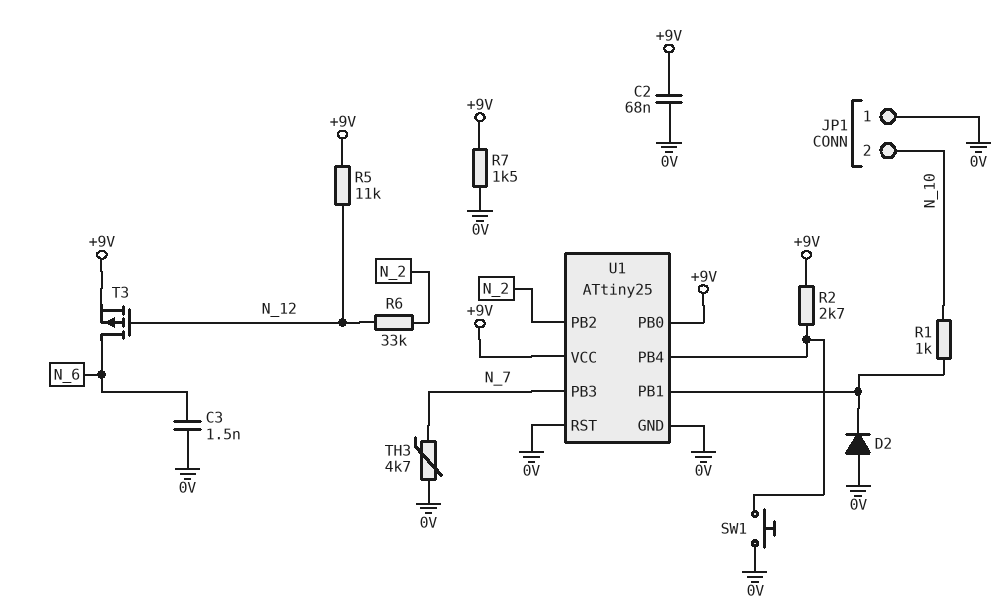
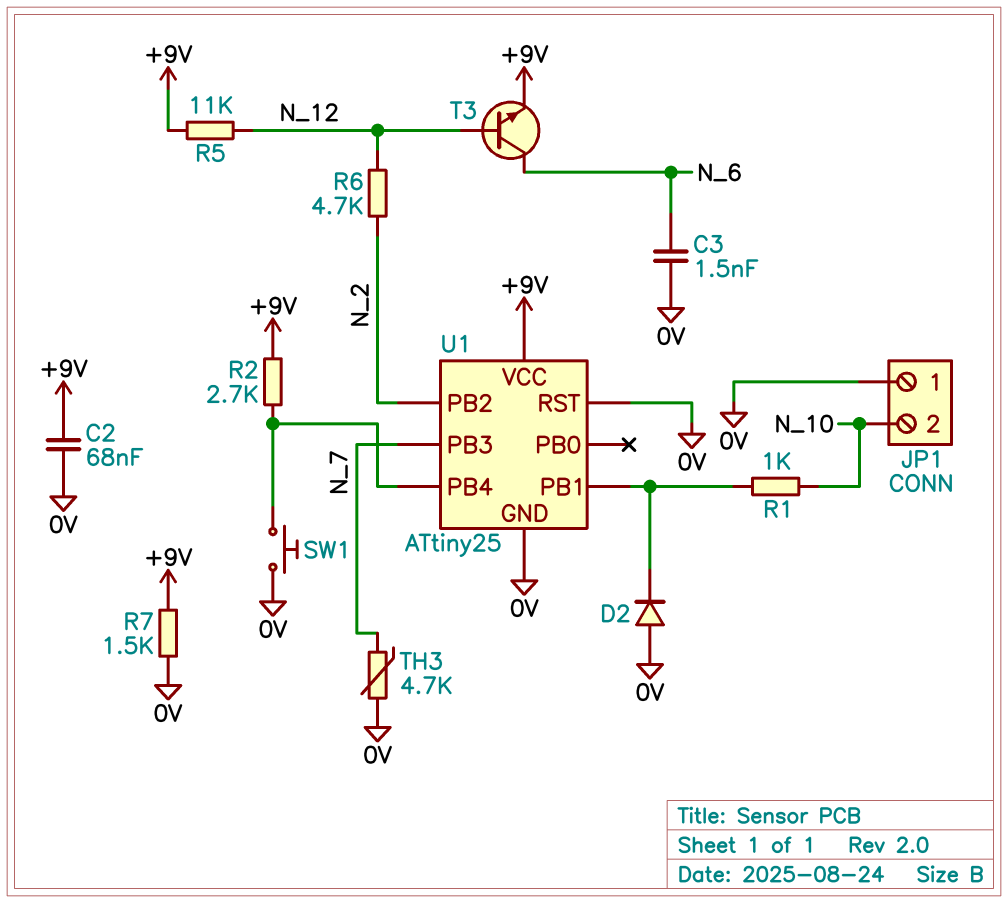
R6: 33k (N_2, N_12) -> 4.7k (N_2, N_12)
T3: PMOS (G N_12, D N_6, S +9V) -> NPN (B N_12, C N_6, E +9V)
U1 pin PB0: +9V -> none

